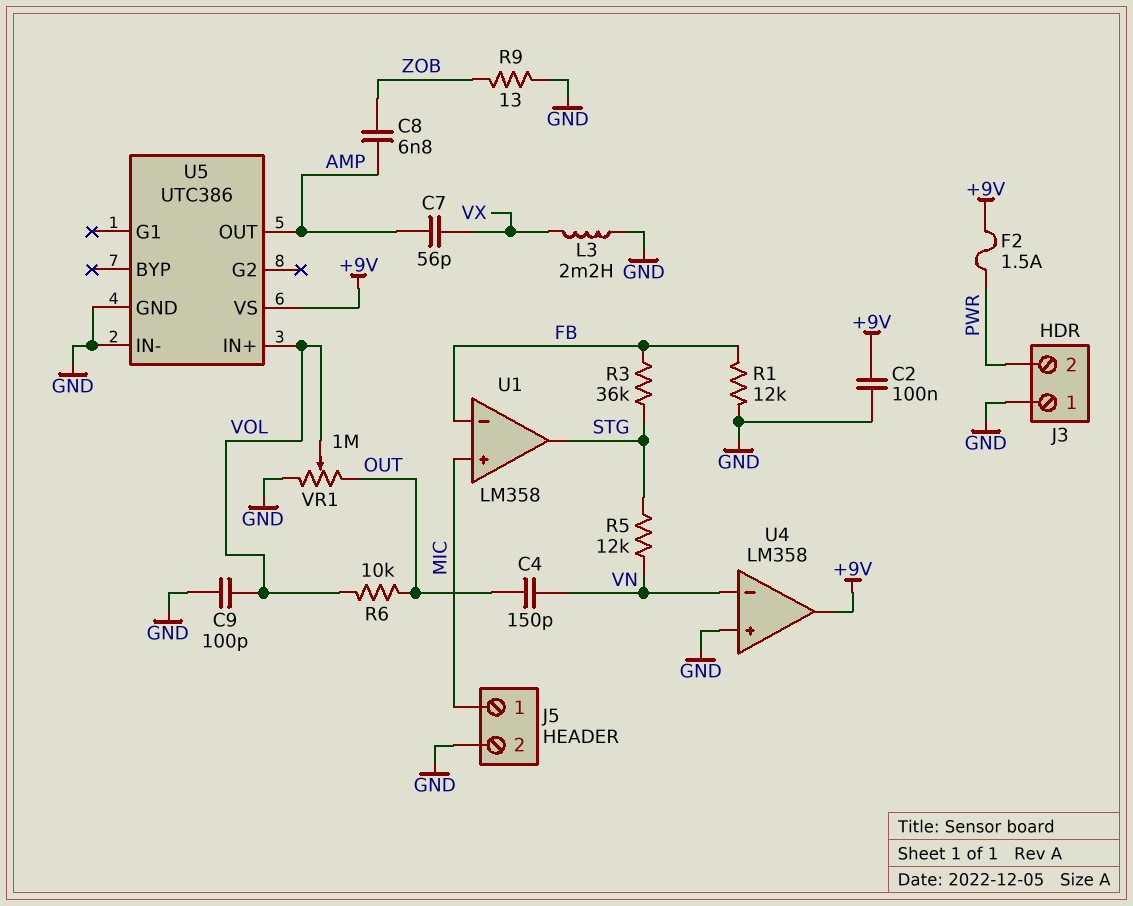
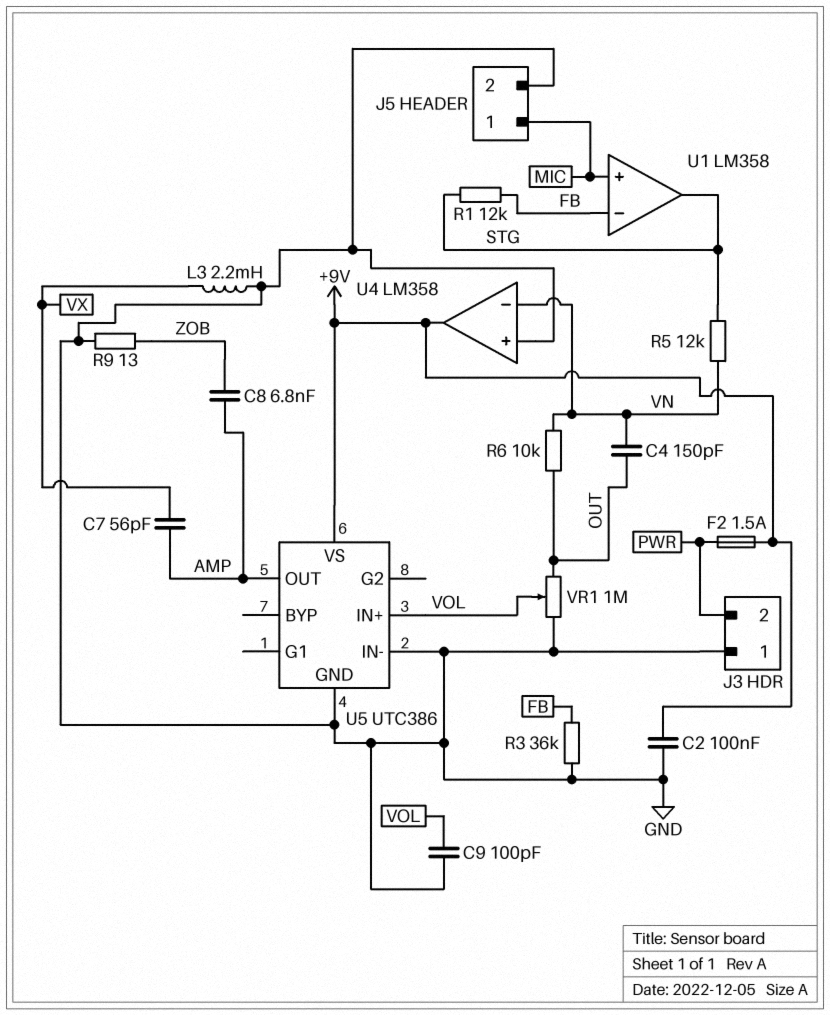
R1: 12k (FB, GND) -> 12k (FB, STG)
R3: 36k (FB, STG) -> 36k (FB, GND)
R6: 10k (OUT, VOL) -> 10k (OUT, VN)

